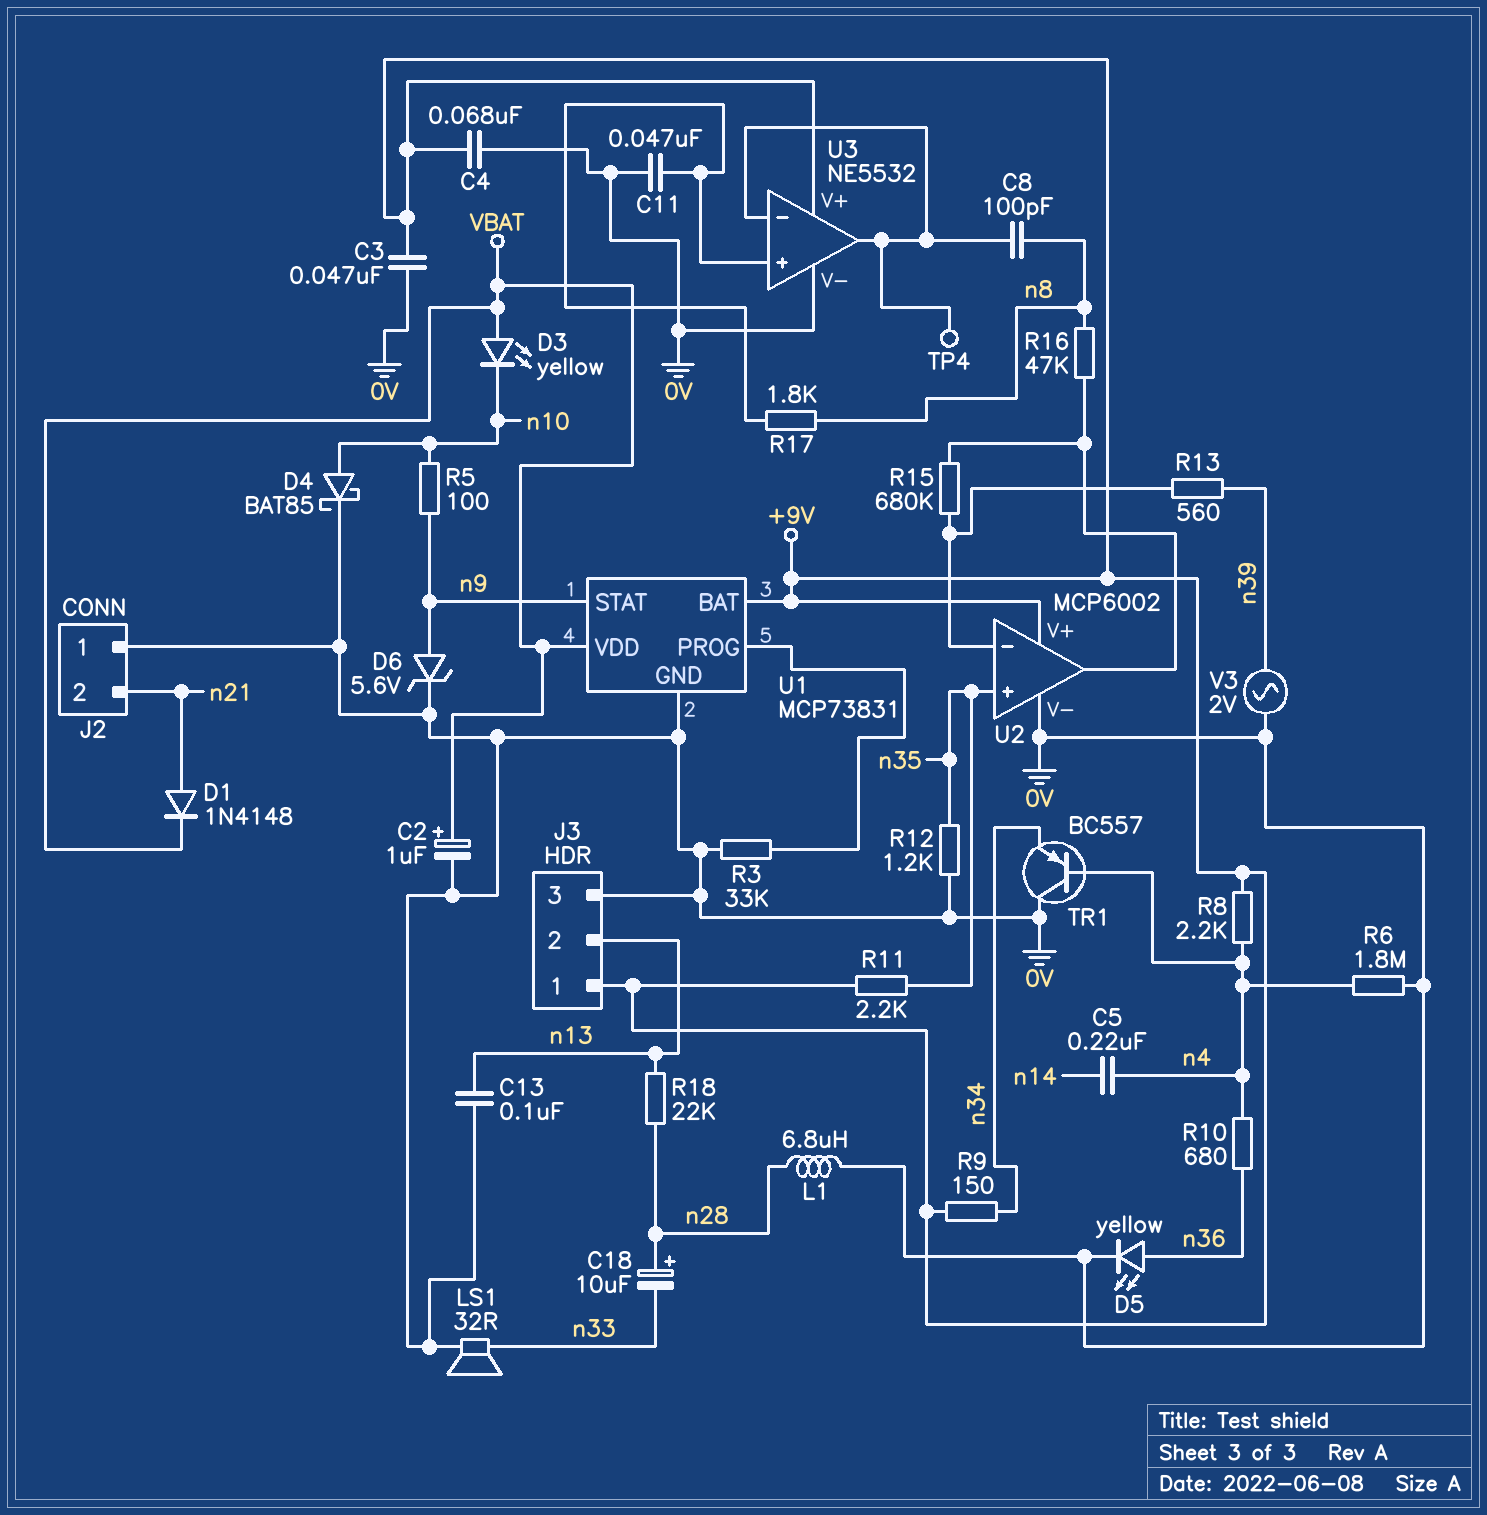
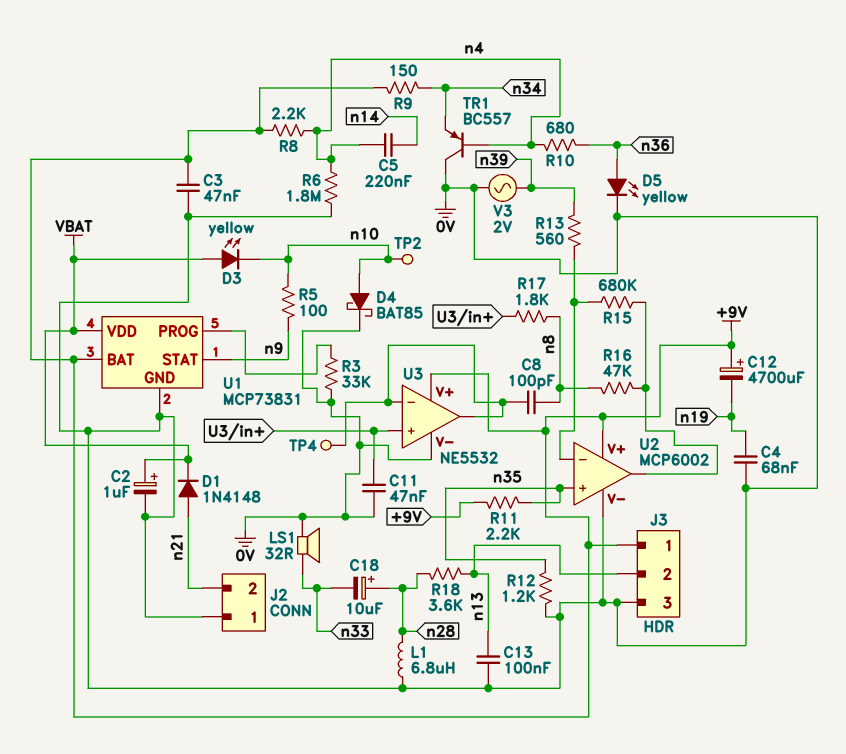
C4: 68nF (+9V, 0V) -> 68nF (0V, n19)
C12: none -> 4700uF (plus +9V, minus n19)
D6: zener 5.6V (A n9, K 0V) -> none
R18: 22k (n13, n28) -> 3.6k (n13, n28)
TP2: none -> test point (n10)

